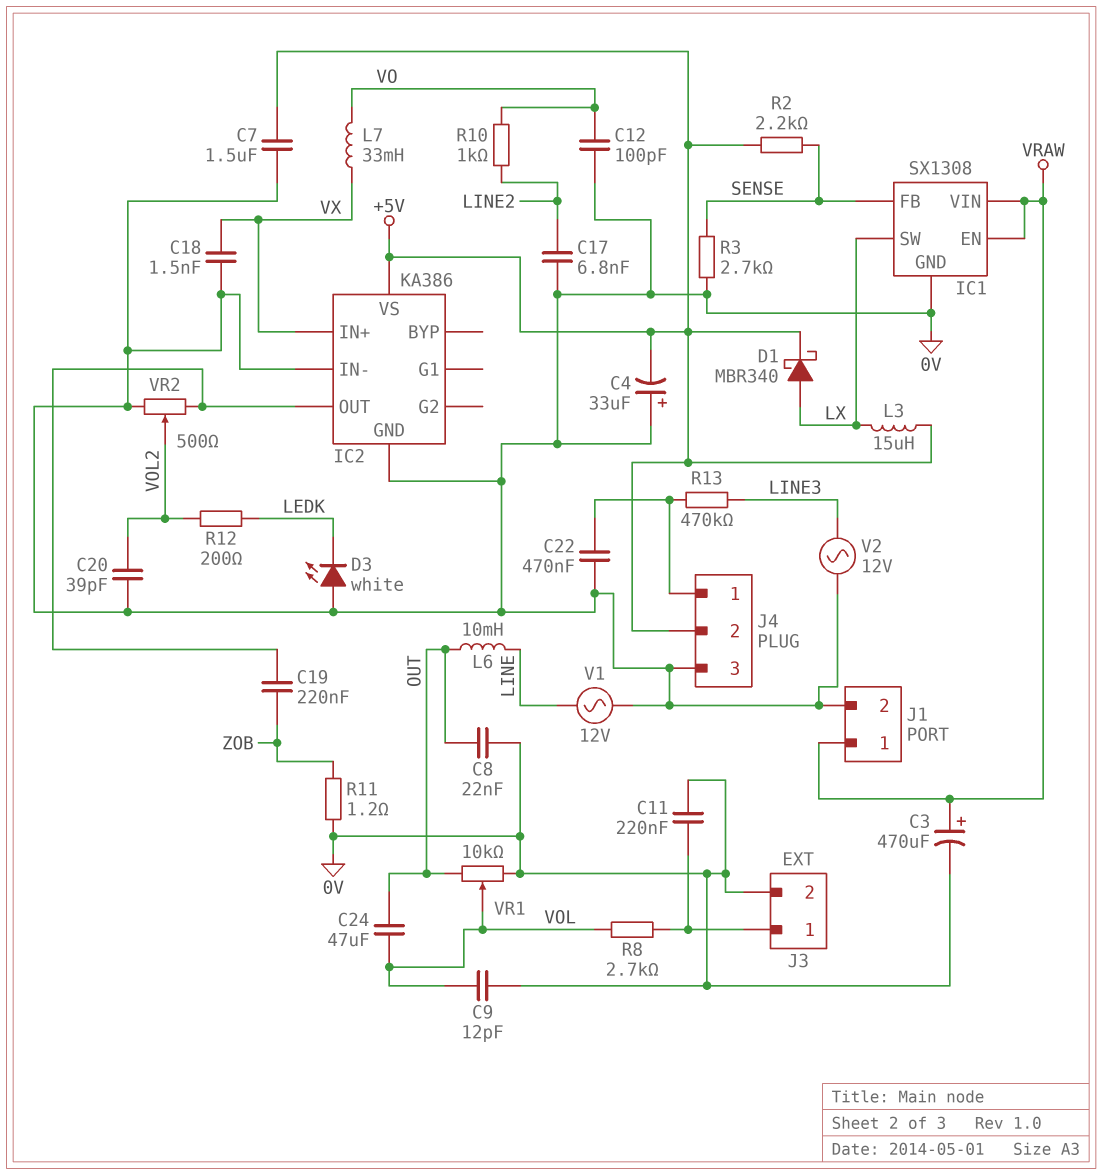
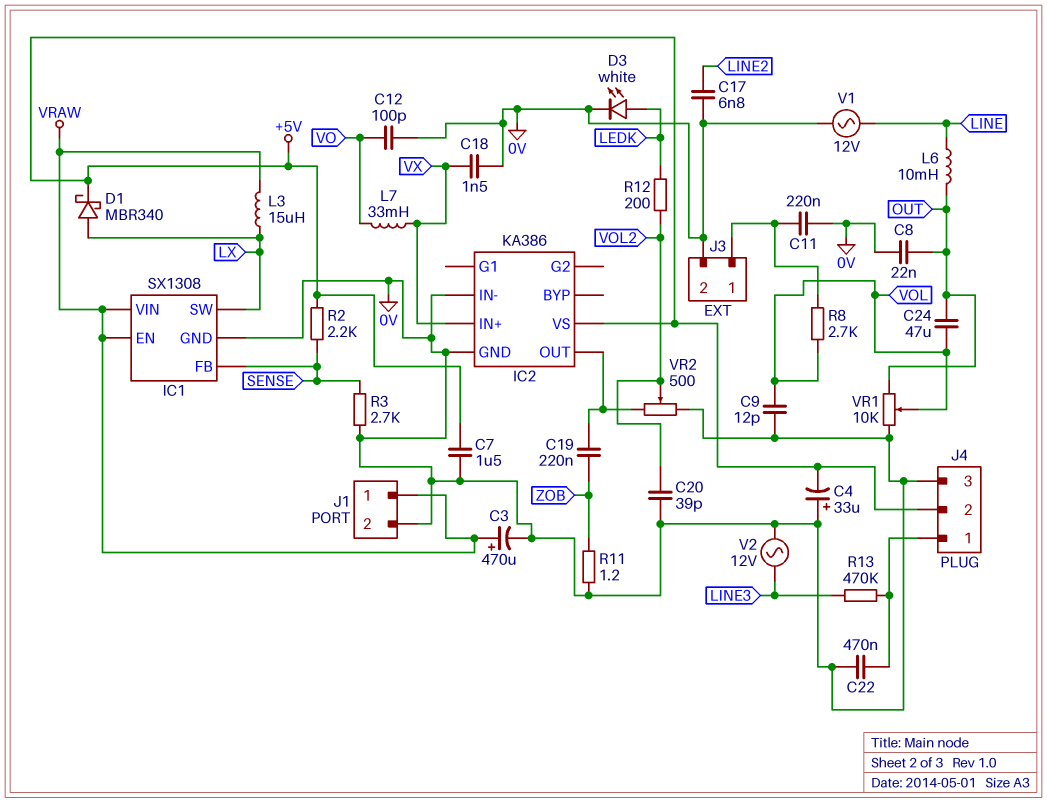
D3: LED white (A 0V, K LEDK) -> LED white (A LEDK, K 0V)
L3: 15uH (+5V, LX) -> 15uH (LX, VRAW)
R10: 1k (LINE2, VO) -> none

